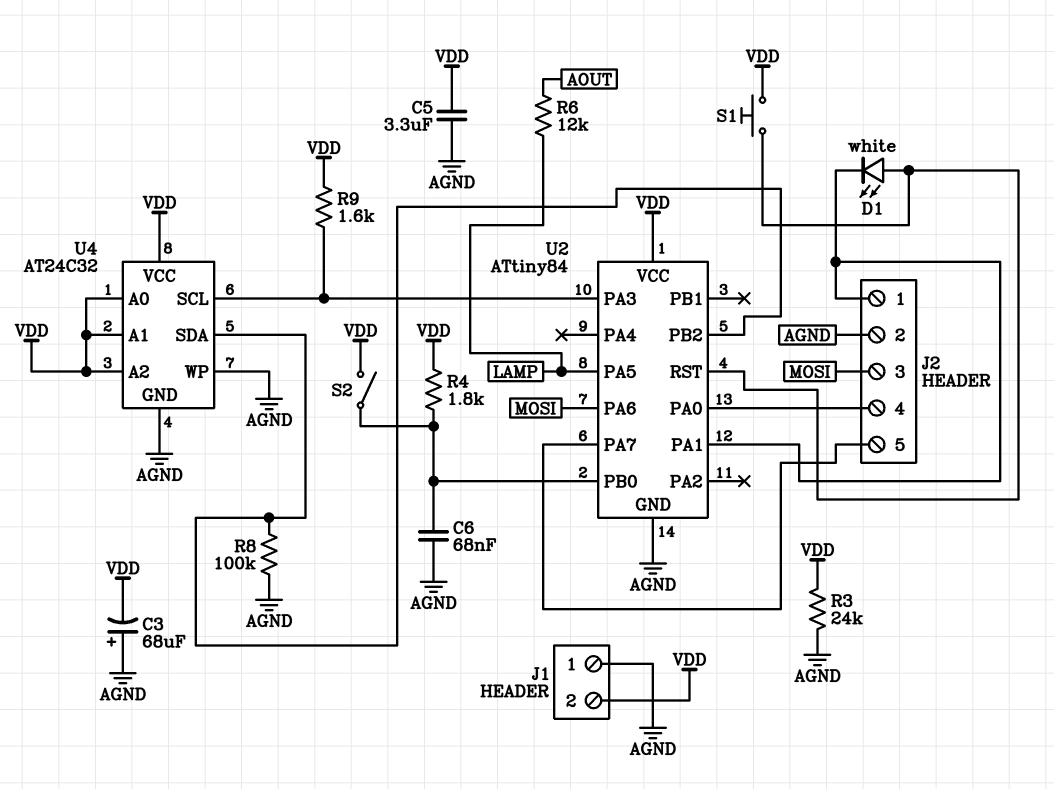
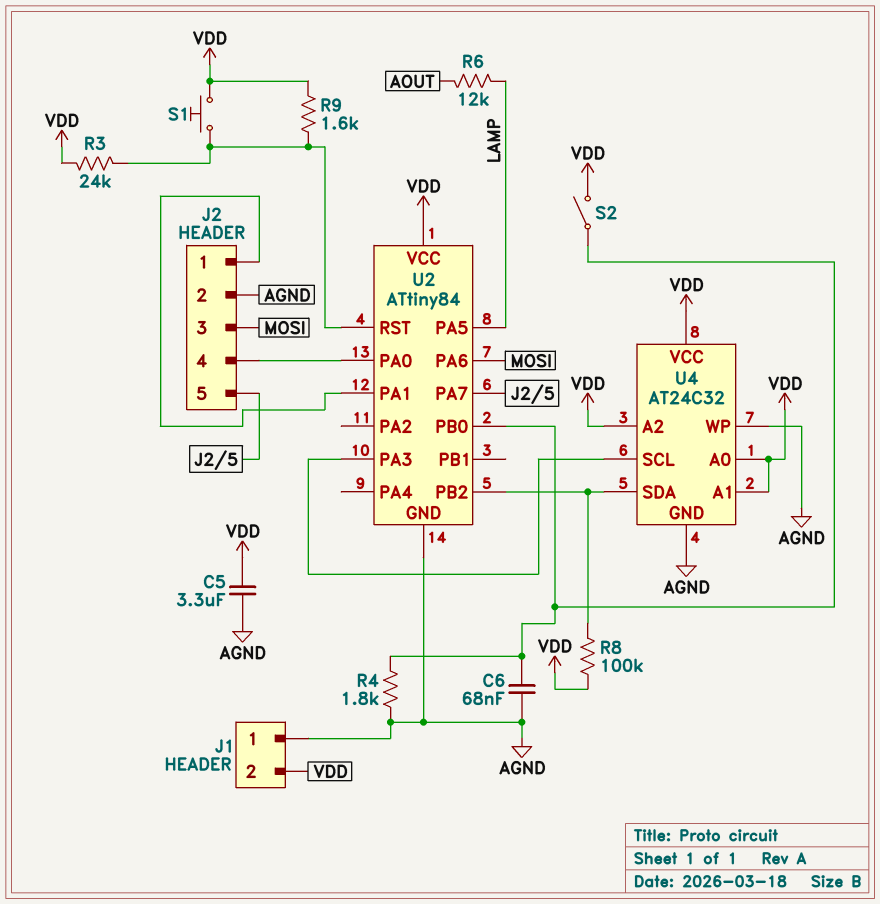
C3: 68uF (plus AGND, minus VDD) -> none
D1: LED white (A U2/RST, K J2/1) -> none
R3: 24k (AGND, VDD) -> 24k (U2/RST, VDD)
R4: 1.8k (U2/PB0, VDD) -> 1.8k (AGND, U2/PB0)
R8: 100k (AGND, U2/PB2) -> 100k (U2/PB2, VDD)
R9: 1.6k (U2/PA3, VDD) -> 1.6k (U2/RST, VDD)

